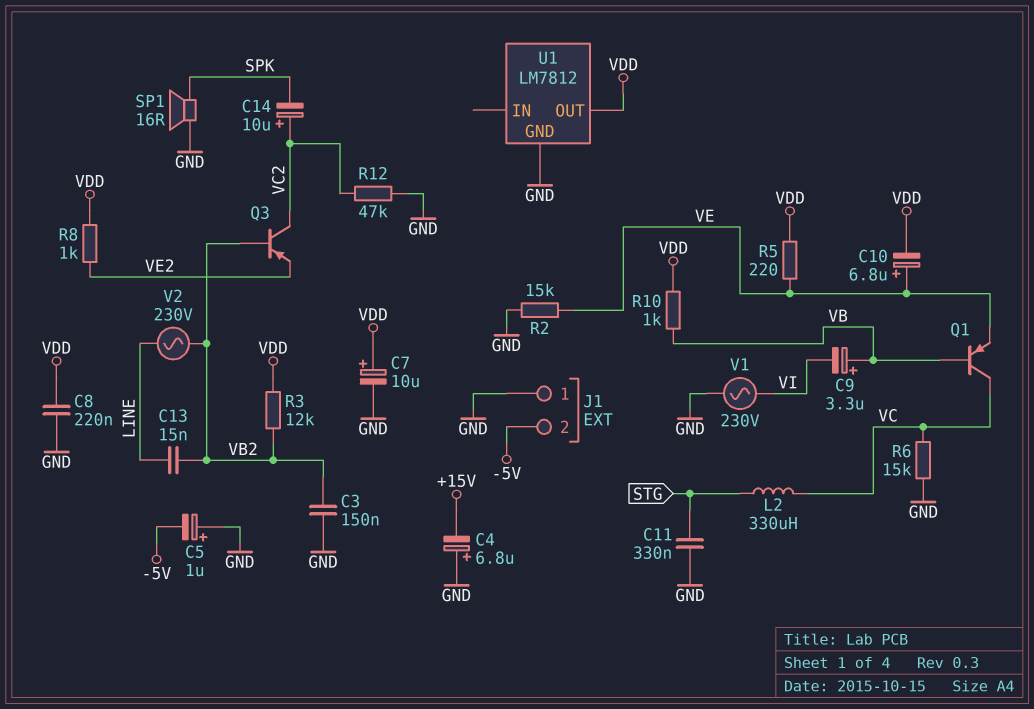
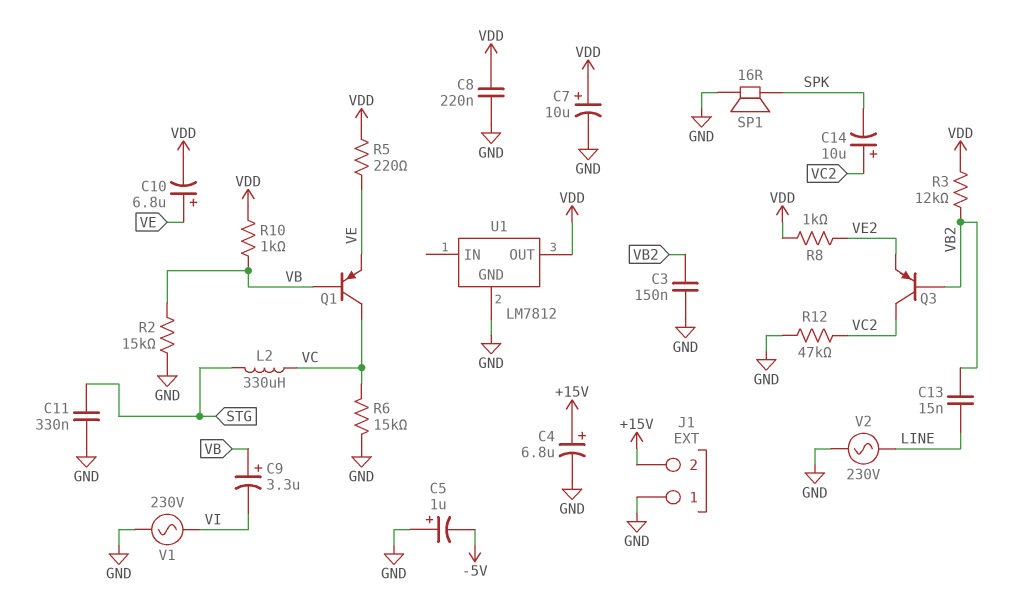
C4: 6.8uF (plus GND, minus +15V) -> 6.8uF (plus +15V, minus GND)
J1 pin 2: -5V -> +15V
R2: 15k (GND, VE) -> 15k (GND, VB)
V2: AC 230V (LINE, VB2) -> AC 230V (GND, LINE)

